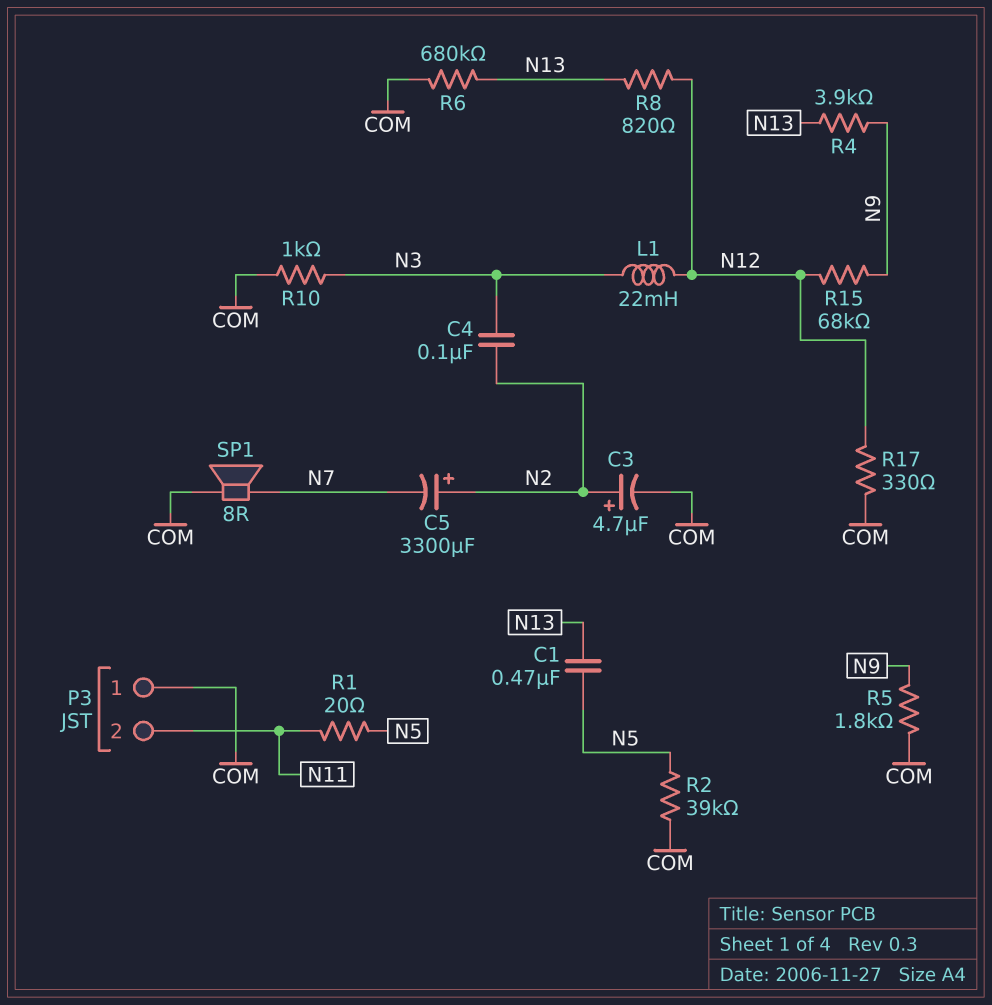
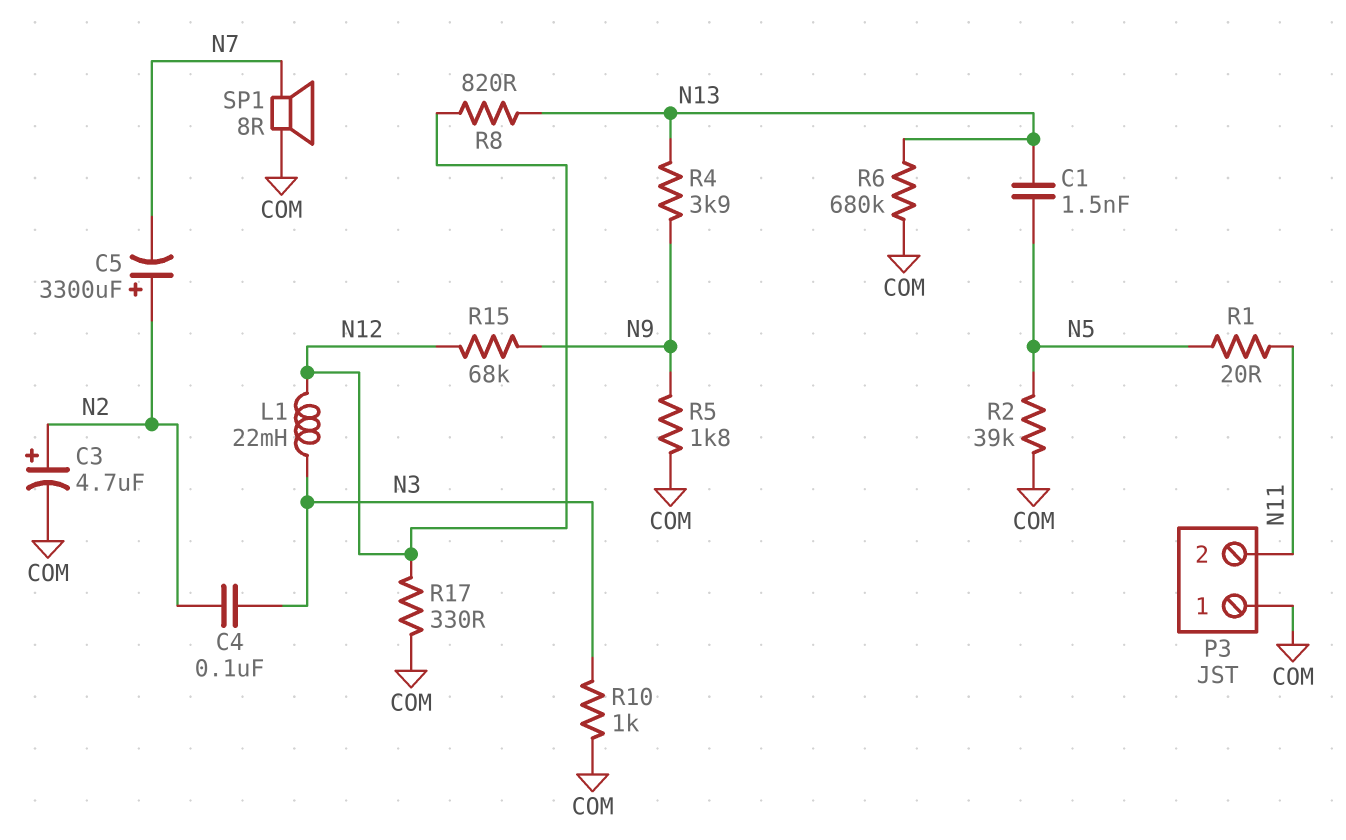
C1: 470nF (N5, N13) -> 1.5nF (N5, N13)

